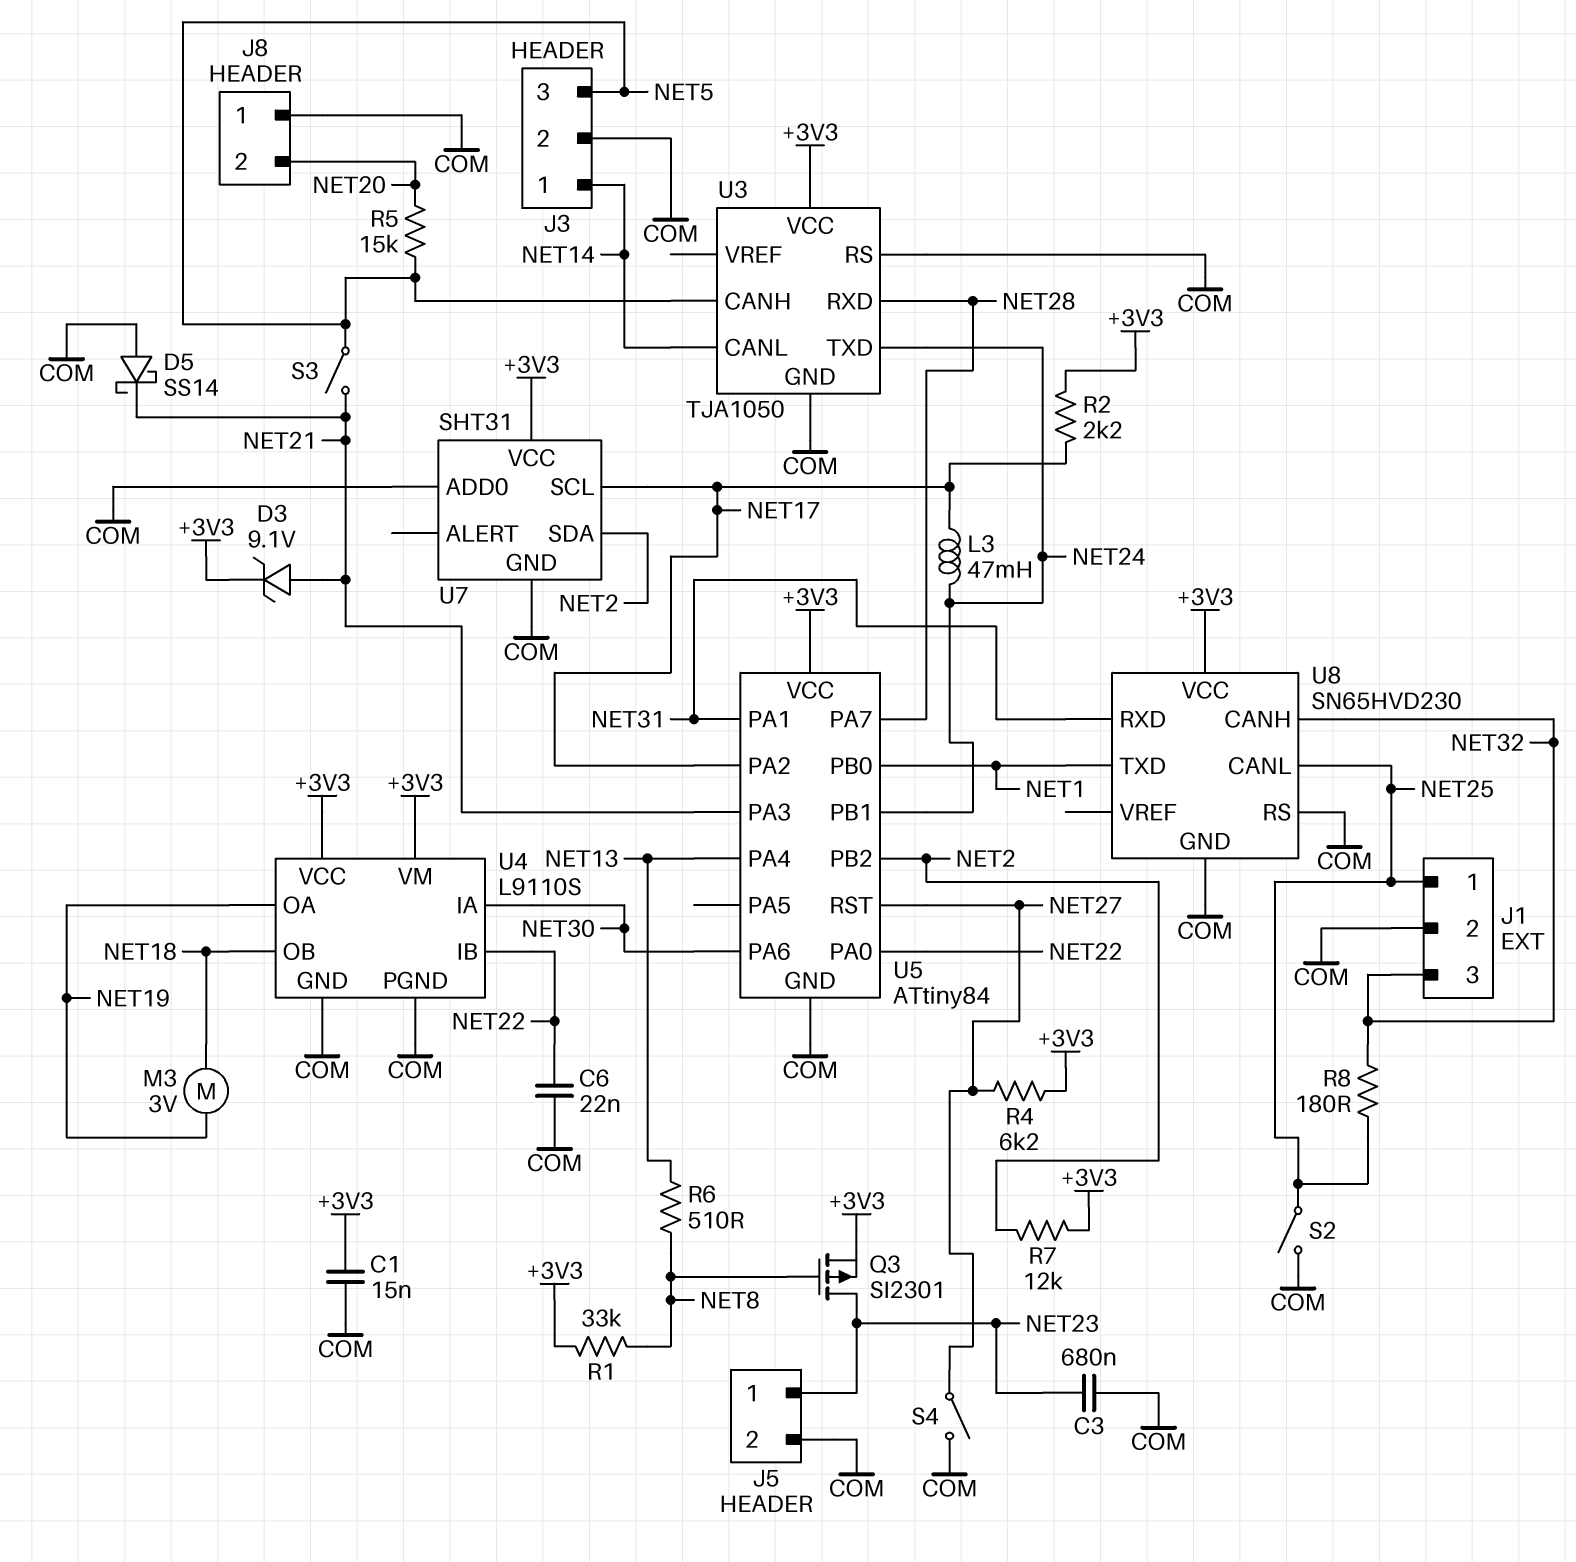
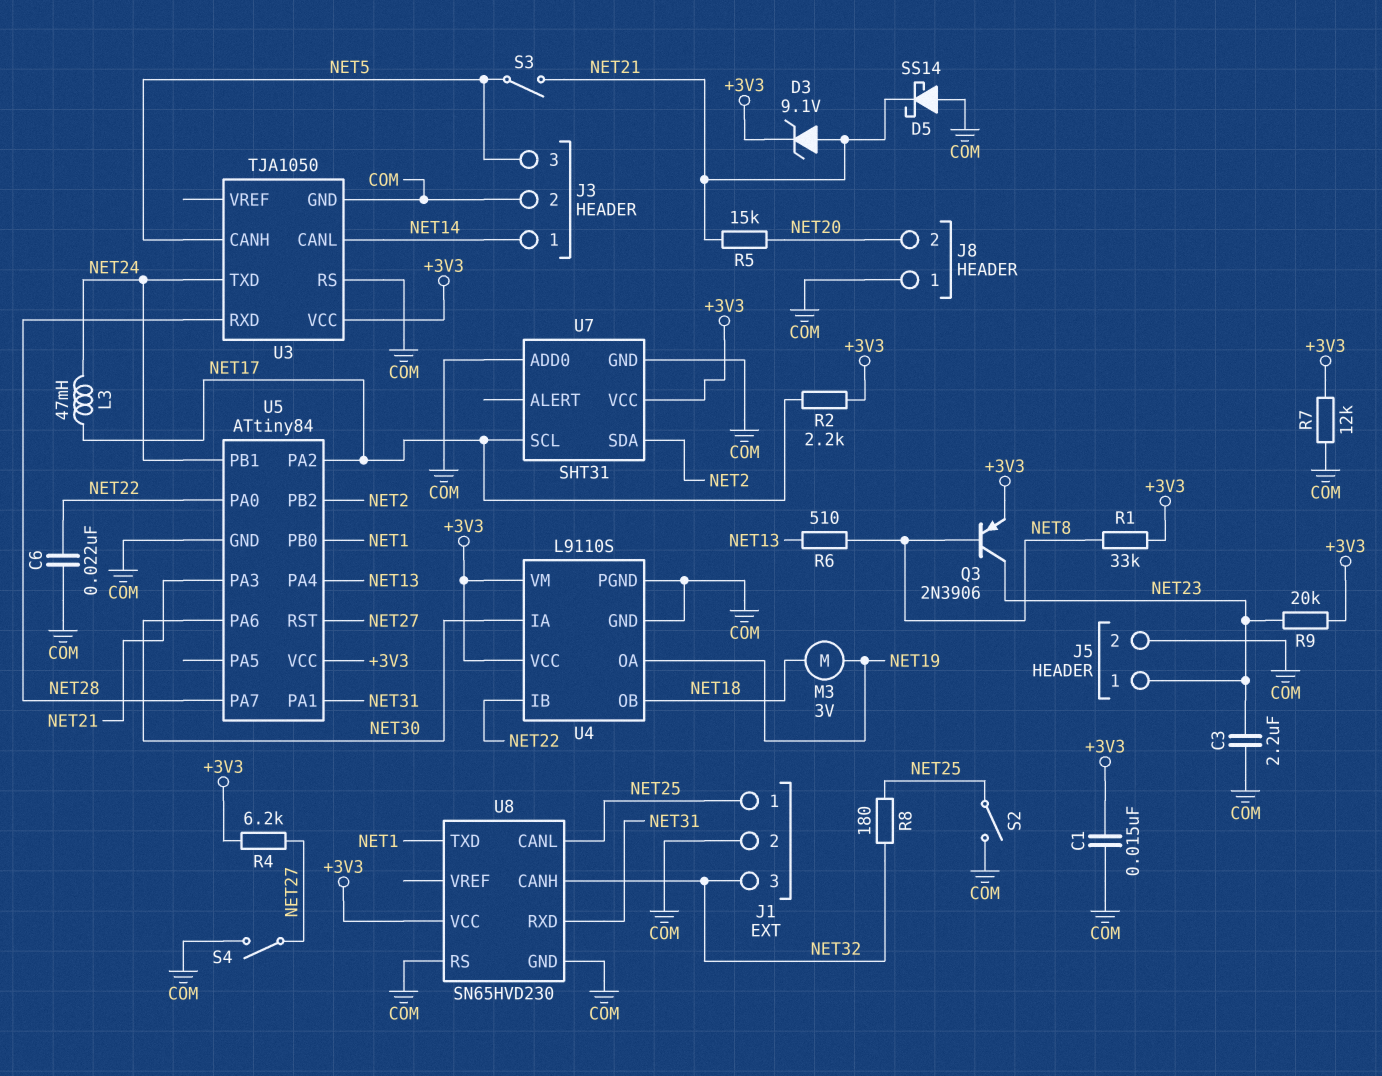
C3: 680nF (COM, NET23) -> 2.2uF (COM, NET23)
Q3: PMOS SI2301 (G NET8, D NET23, S +3V3) -> PNP 2N3906 (B NET8, C NET23, E +3V3)
R5: 15k (NET5, NET20) -> 15k (NET20, NET21)
R7: 12k (+3V3, NET2) -> 12k (+3V3, COM)
R9: none -> 20k (+3V3, NET23)

